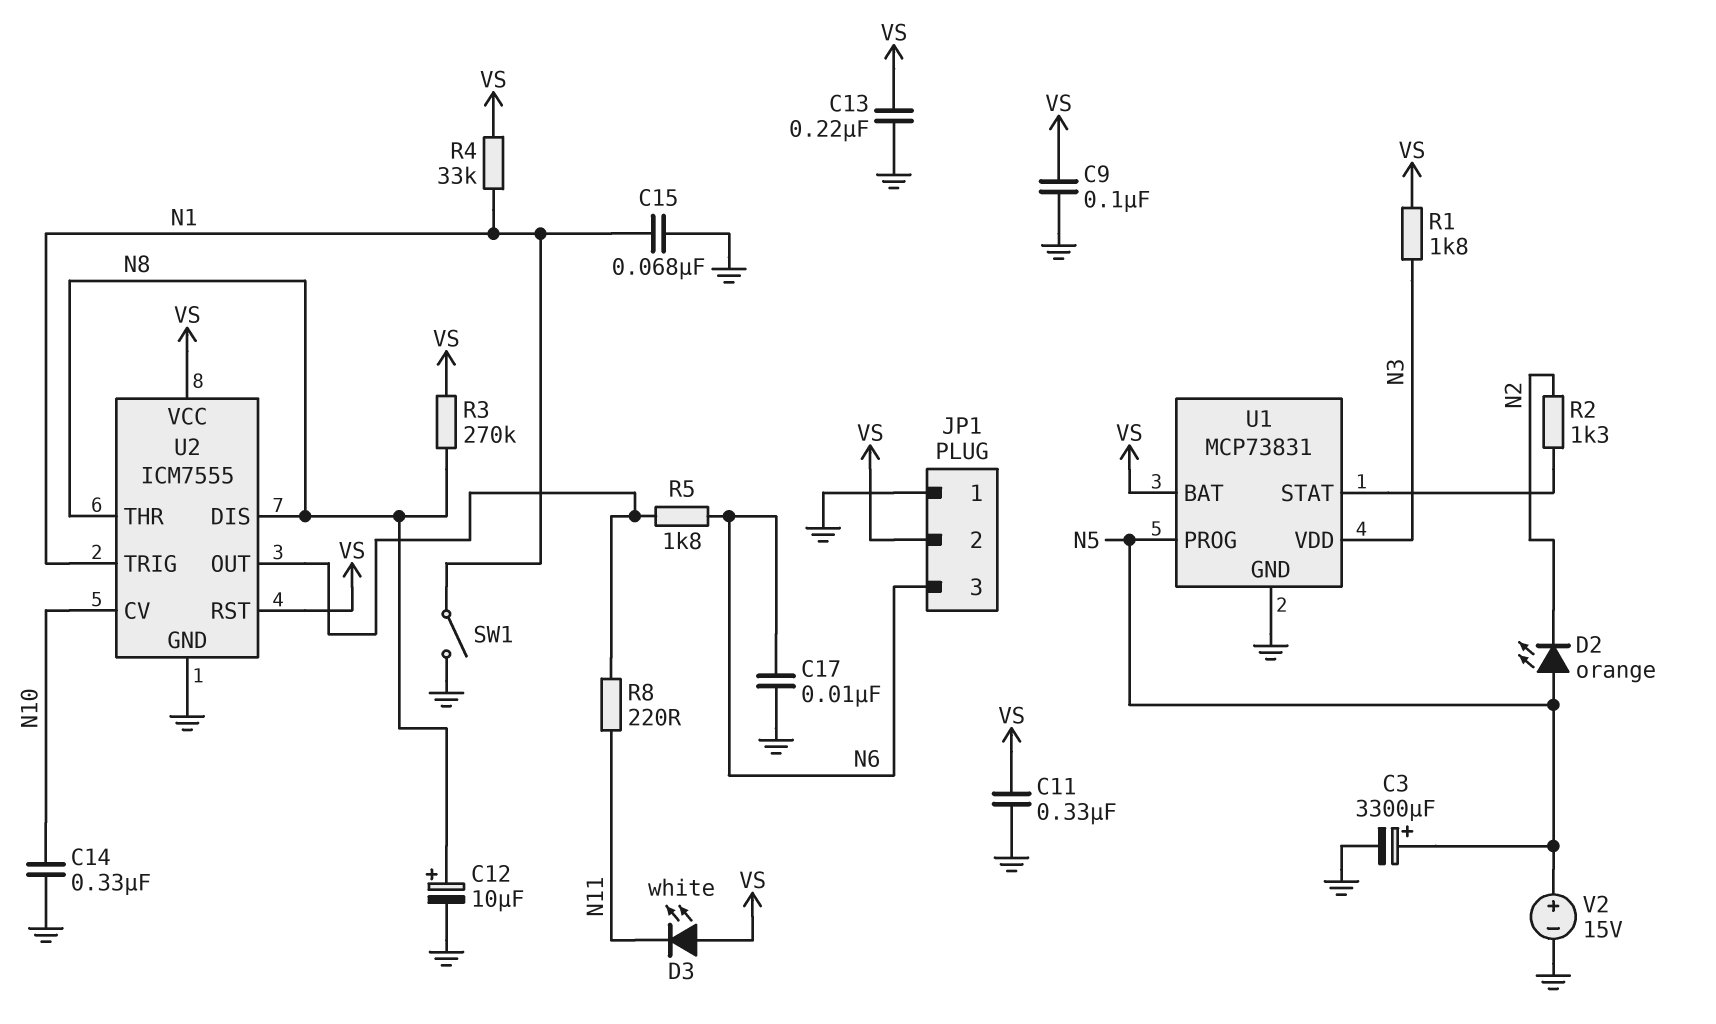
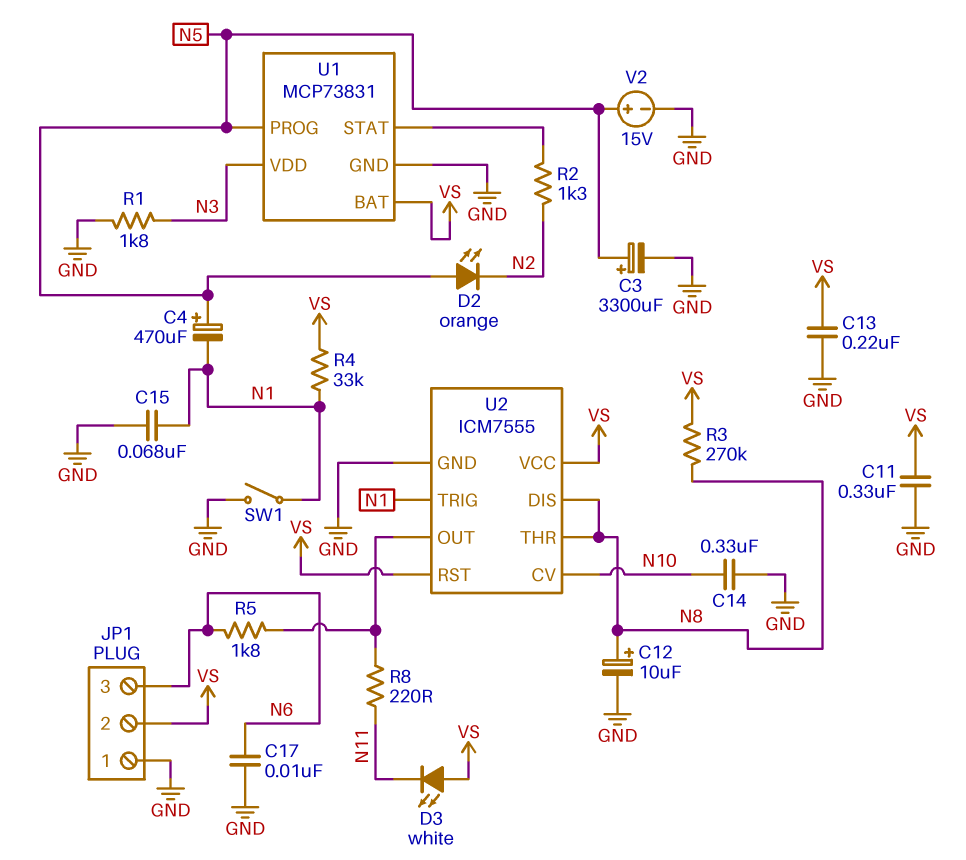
C4: none -> 470uF (plus N5, minus N1)
C9: 100nF (GND, VS) -> none
R1: 1.8k (N3, VS) -> 1.8k (GND, N3)

